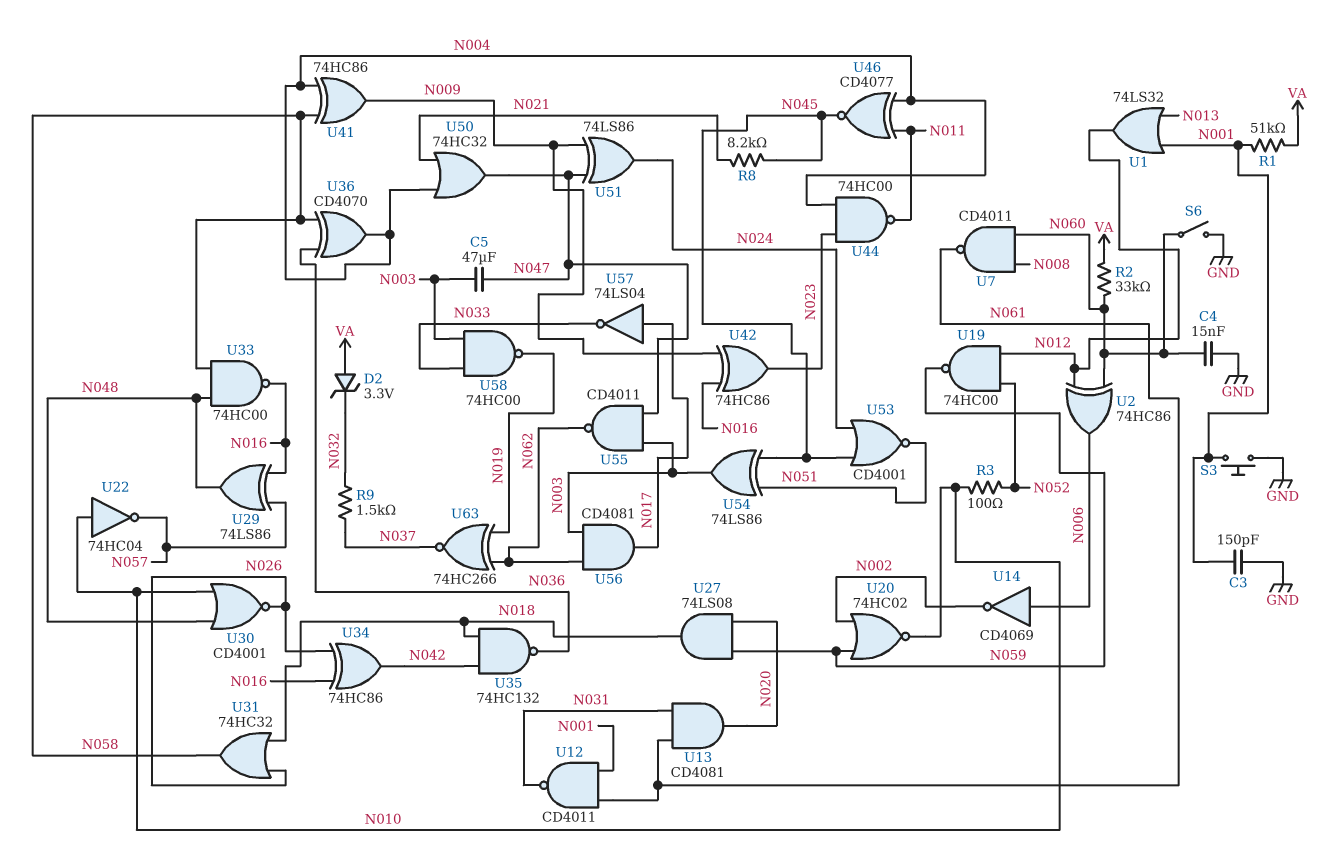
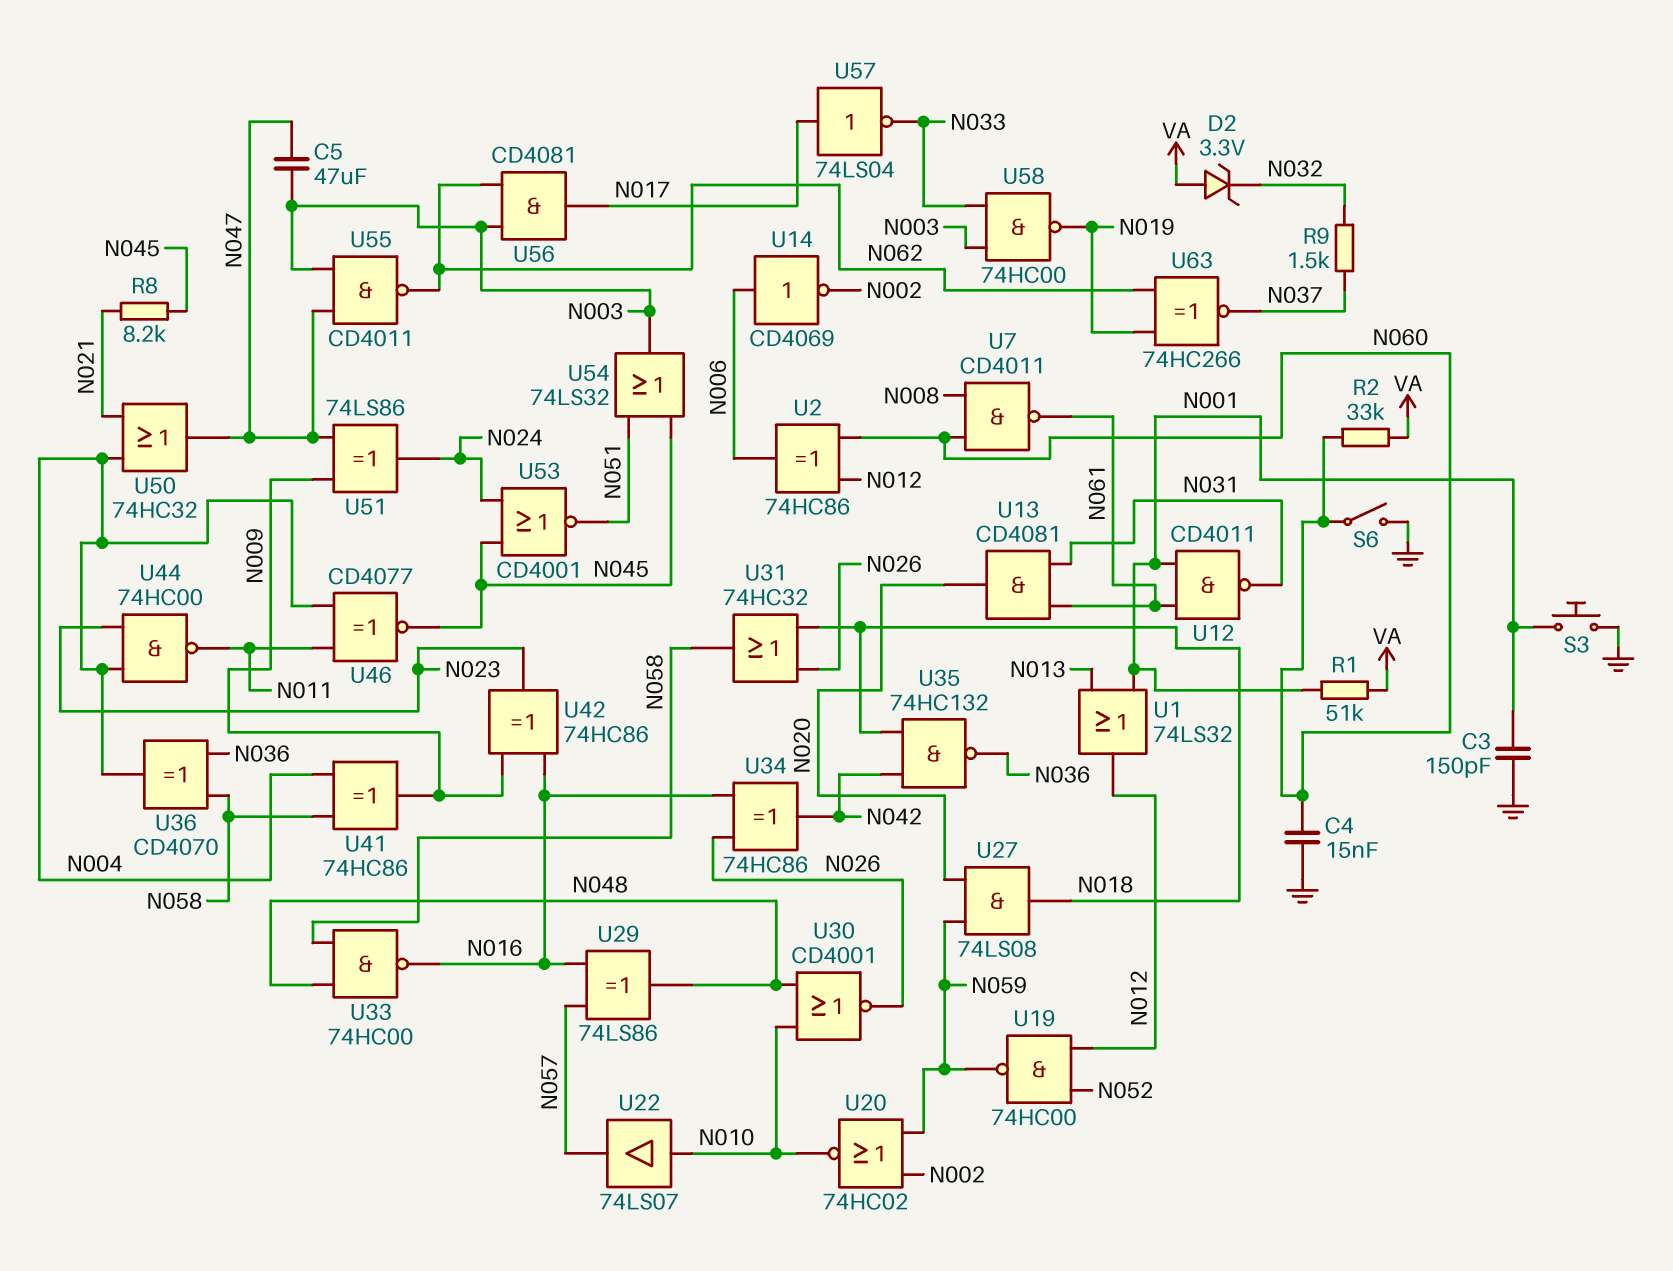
R3: 100 (N010, N052) -> none
U22: NOT 74HC04 (in N010, out N057) -> buffer 74LS07 (in N010, out N057)
U54: XOR 74LS86 (in N045, in N051, out N003) -> OR 74LS32 (in N045, in N051, out N003)

